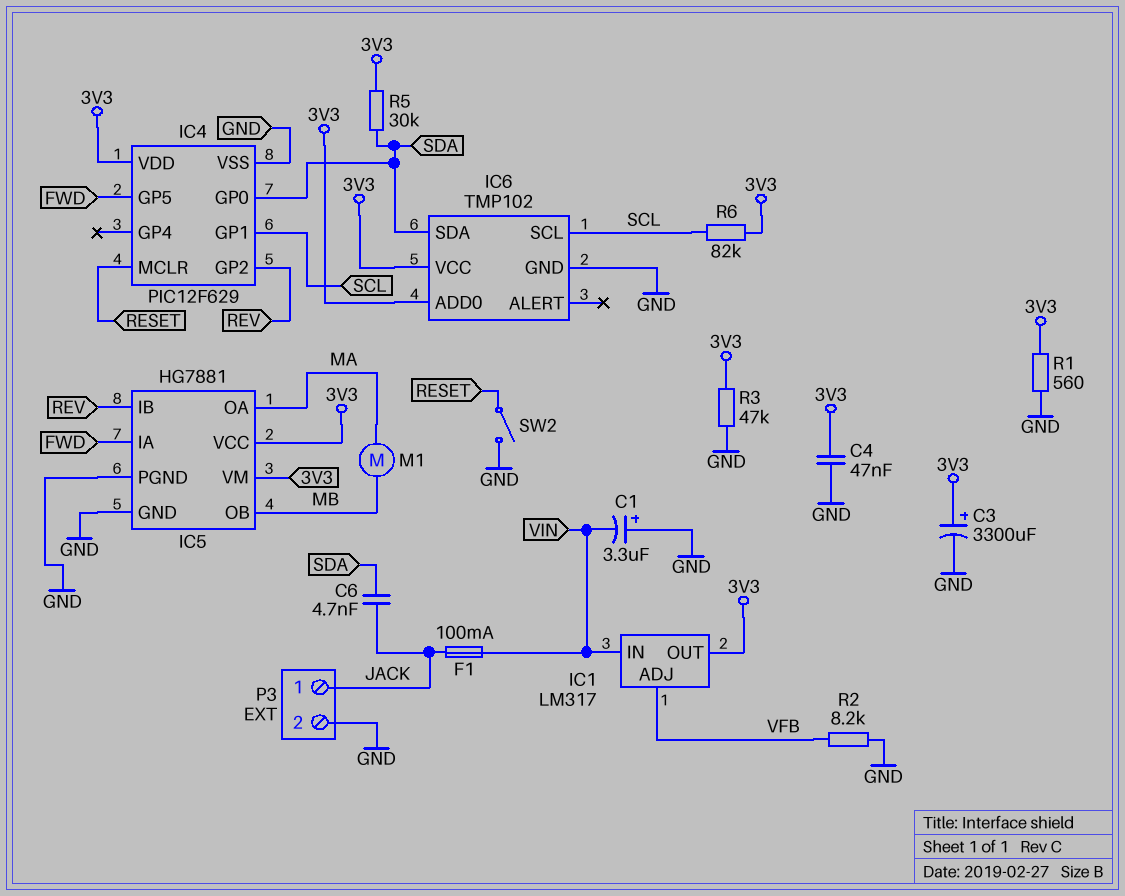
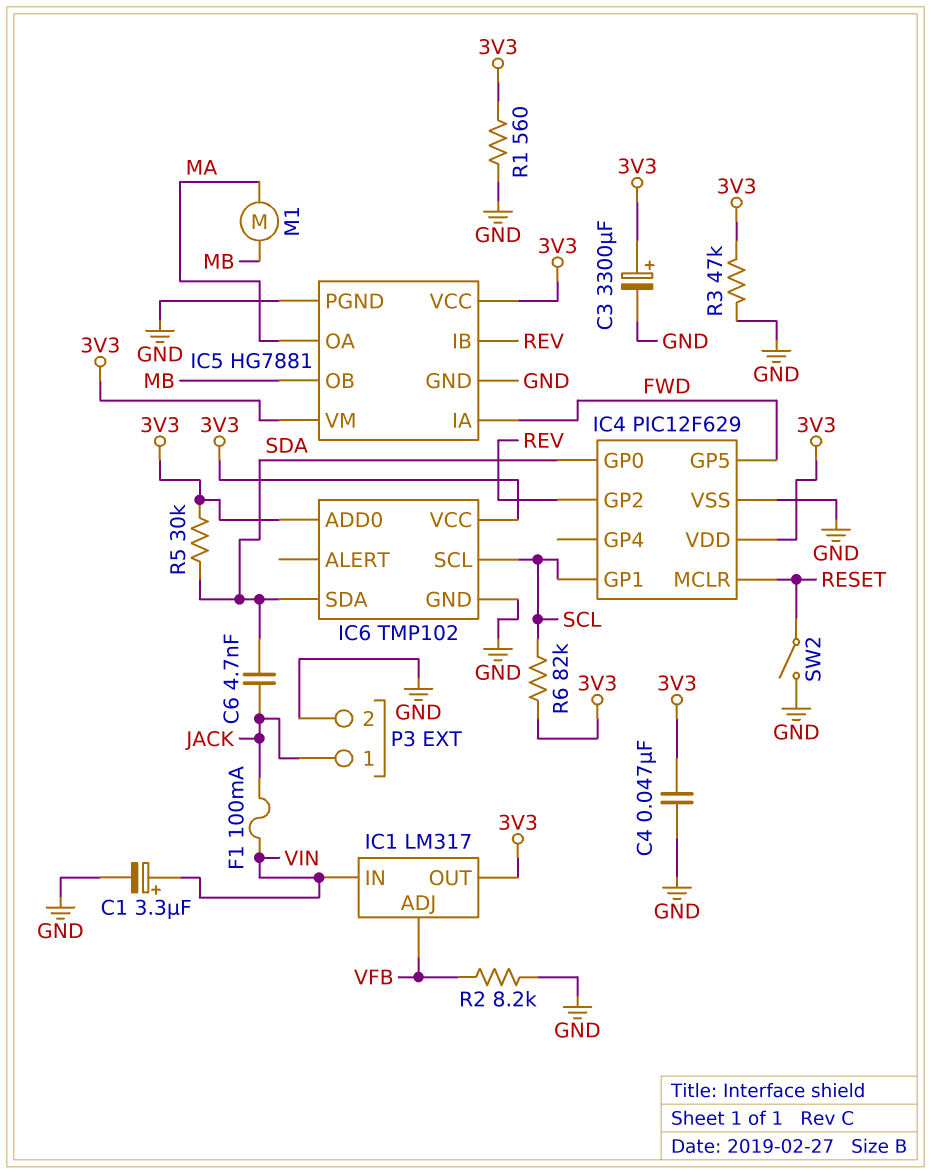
C1: 3.3uF (plus GND, minus VIN) -> 3.3uF (plus VIN, minus GND)

